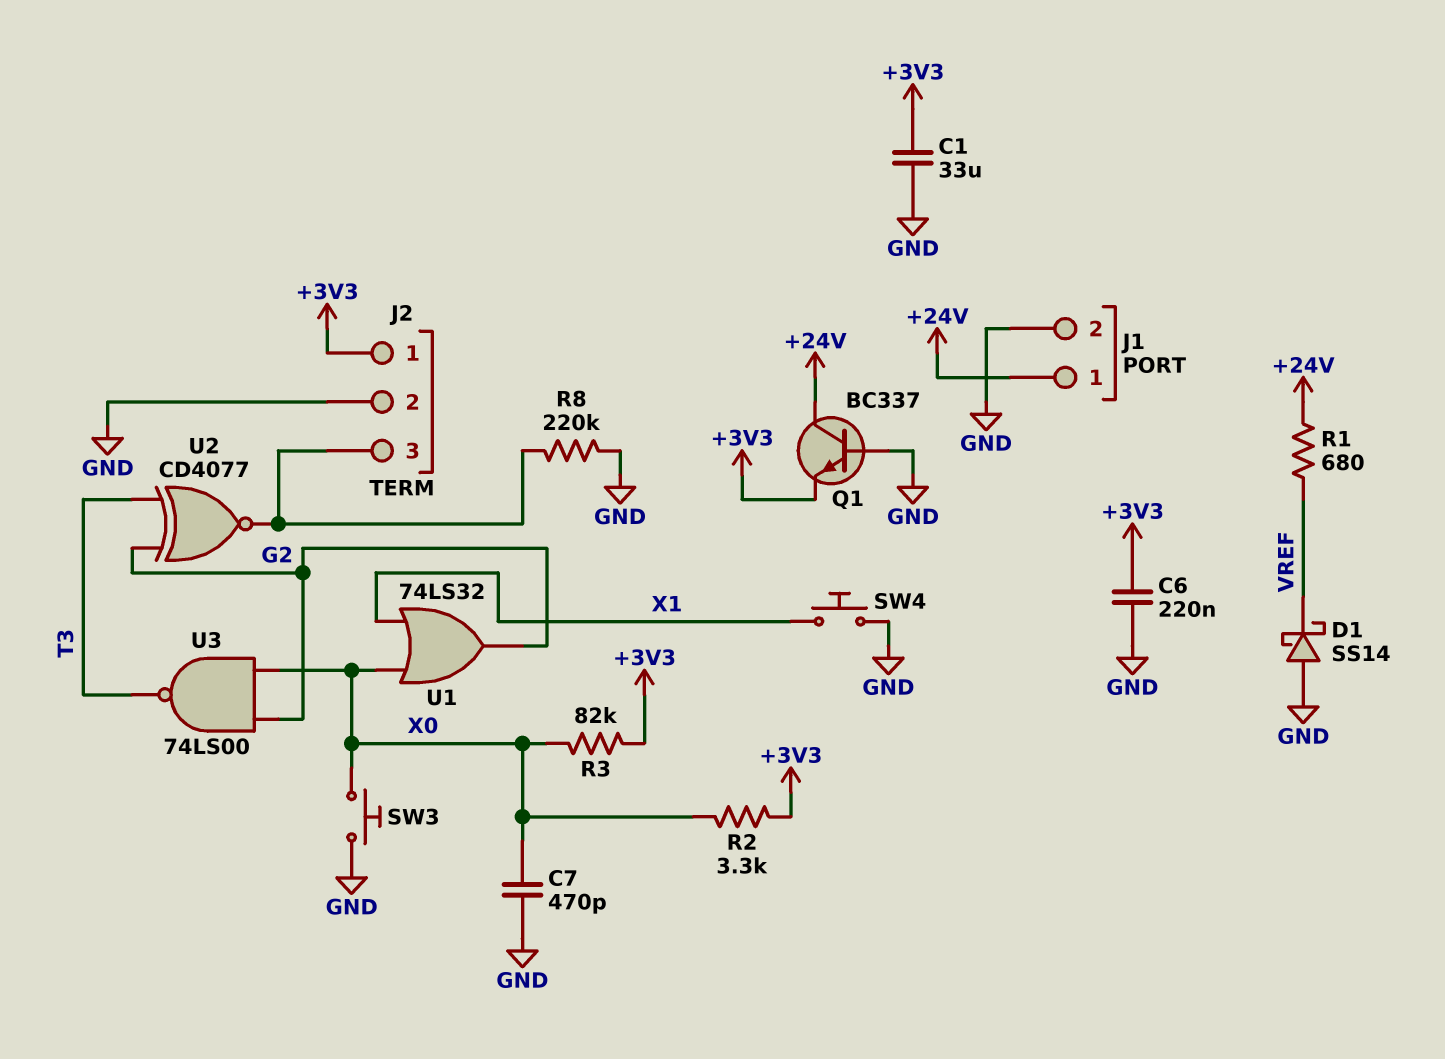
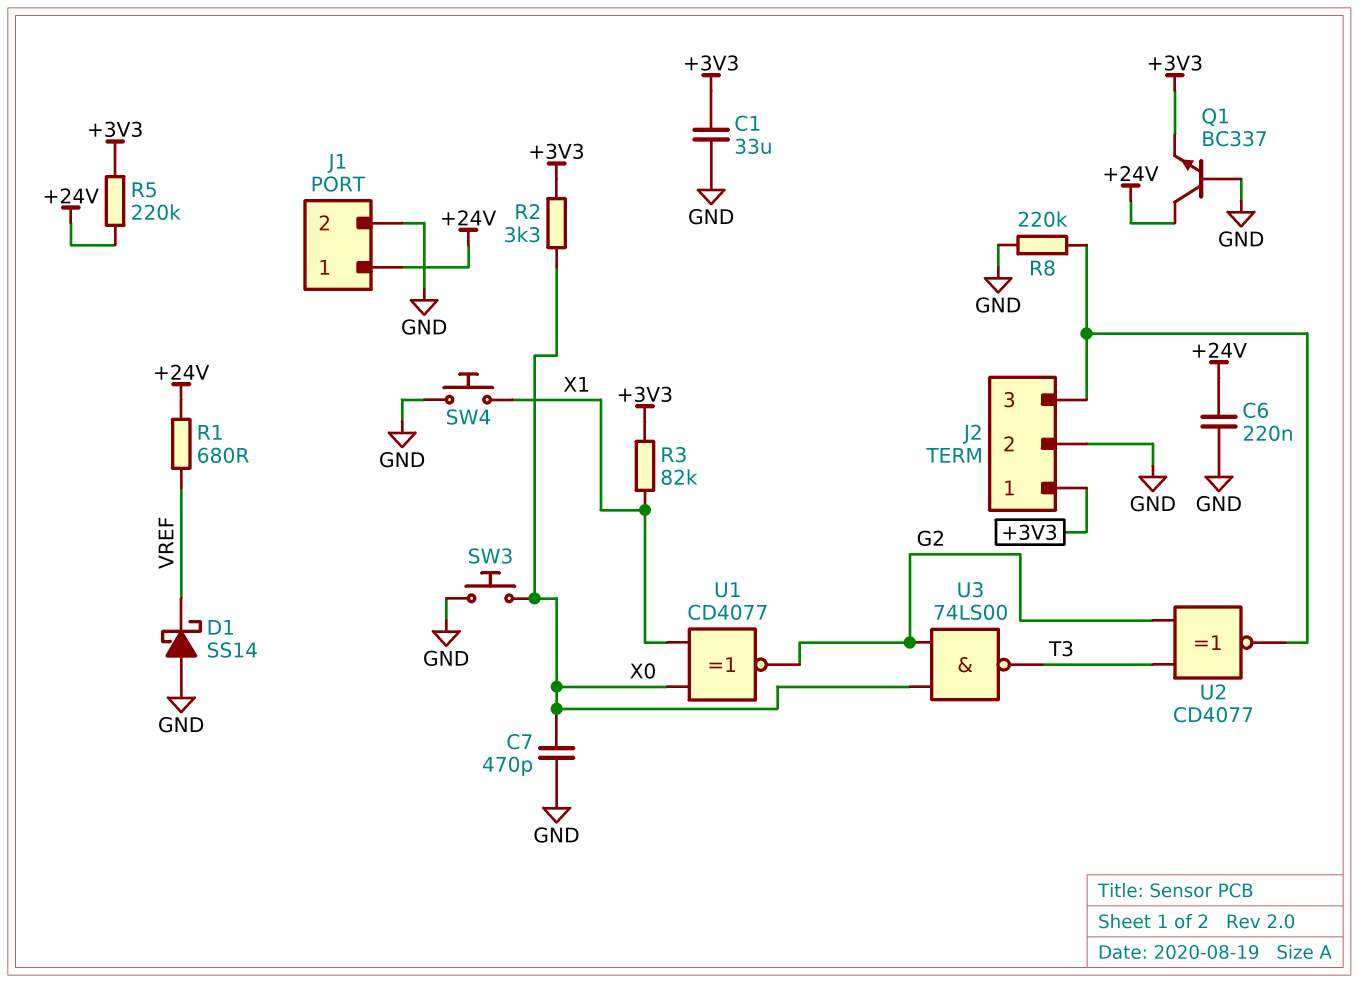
C6: 220nF (+3V3, GND) -> 220nF (+24V, GND)
R3: 82k (+3V3, X0) -> 82k (+3V3, X1)
R5: none -> 220k (+3V3, +24V)
U1: OR 74LS32 (in X0, in X1, out G2) -> XNOR CD4077 (in X0, in X1, out G2)

